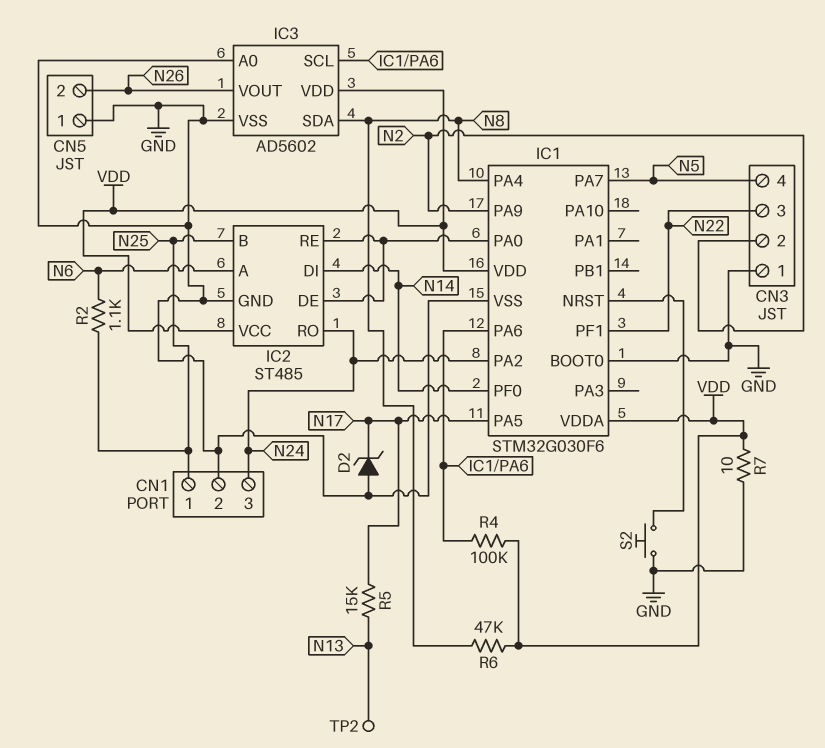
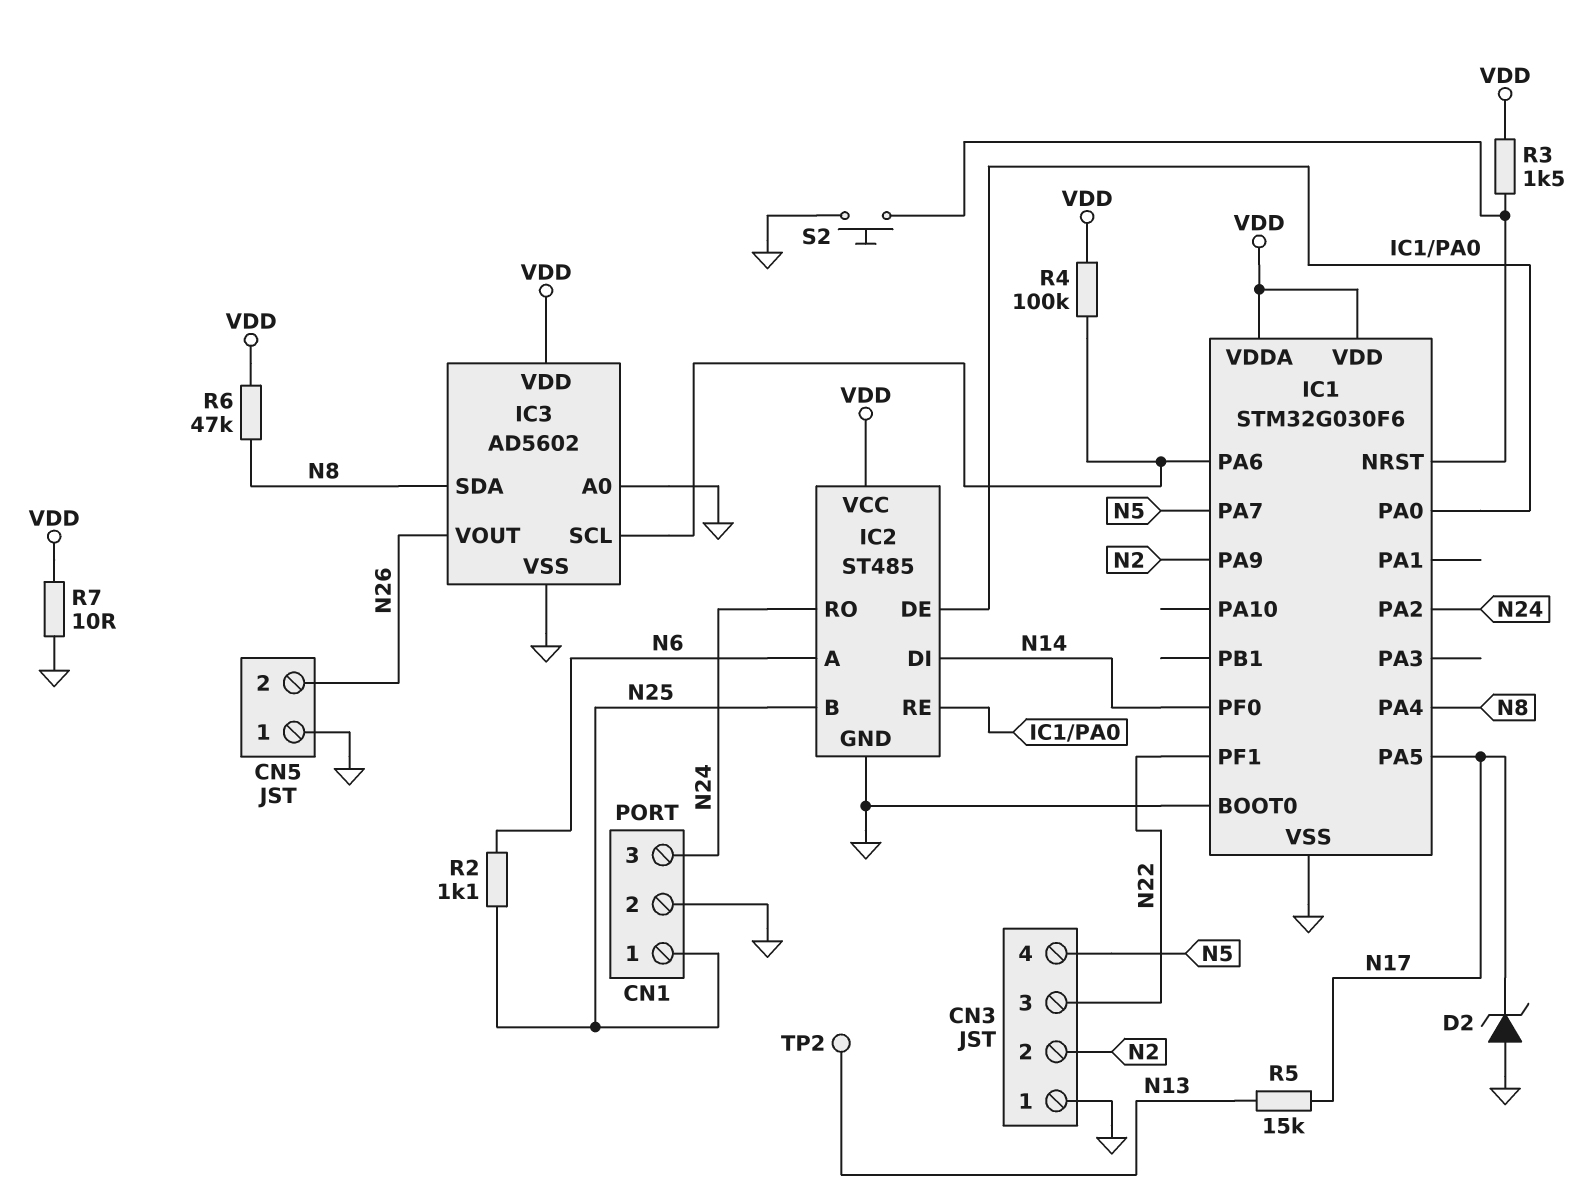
R3: none -> 1.5k (IC1/NRST, VDD)

